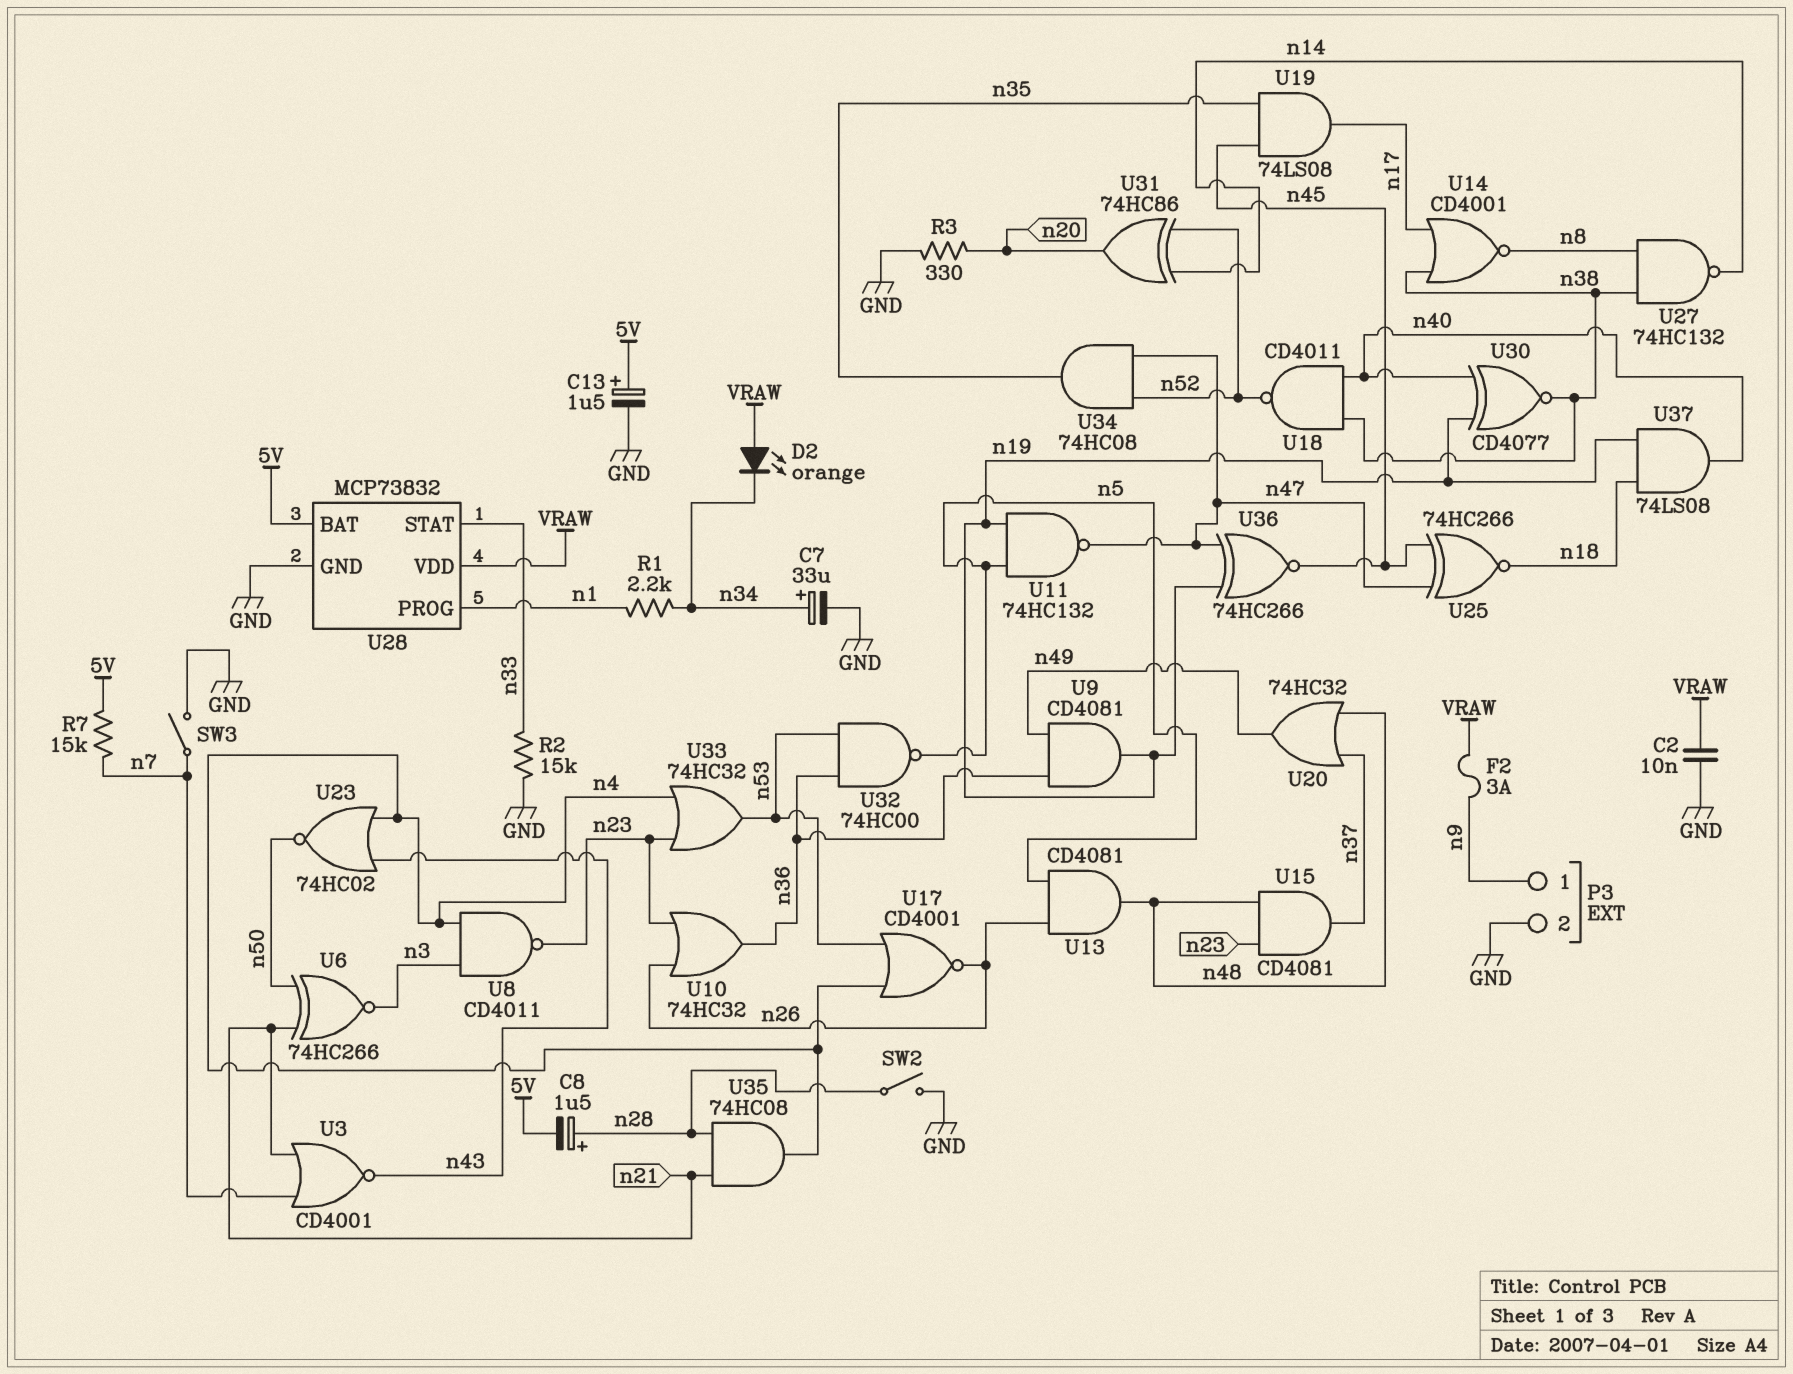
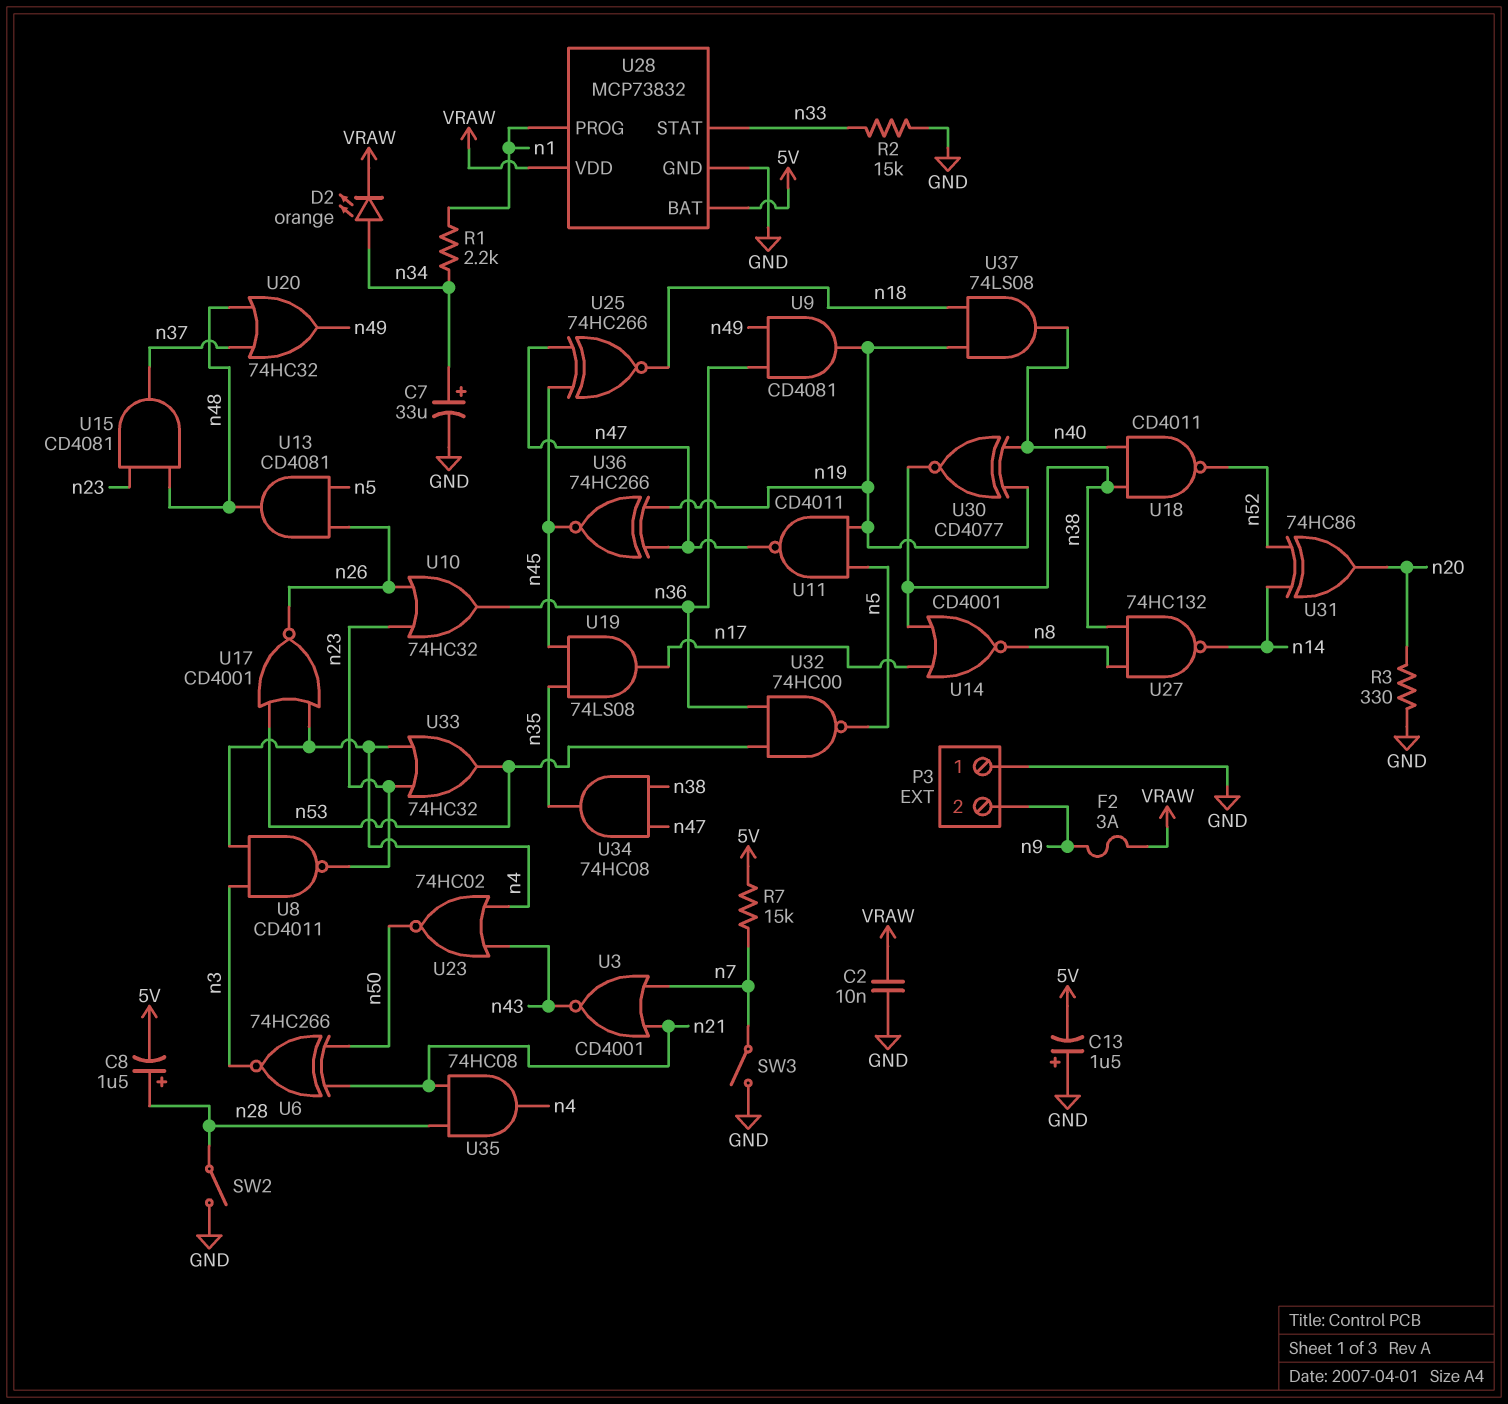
C13: 1.5uF (plus 5V, minus GND) -> 1.5uF (plus GND, minus 5V)
D2: LED orange (A VRAW, K n34) -> LED orange (A n34, K VRAW)
P3 pin 1: n9 -> GND
P3 pin 2: GND -> n9
U11: NAND 74HC132 (in n5, in n19, out n47) -> NAND CD4011 (in n5, in n19, out n47)
U34: AND 74HC08 (in n47, in n52, out n35) -> AND 74HC08 (in n38, in n47, out n35)

